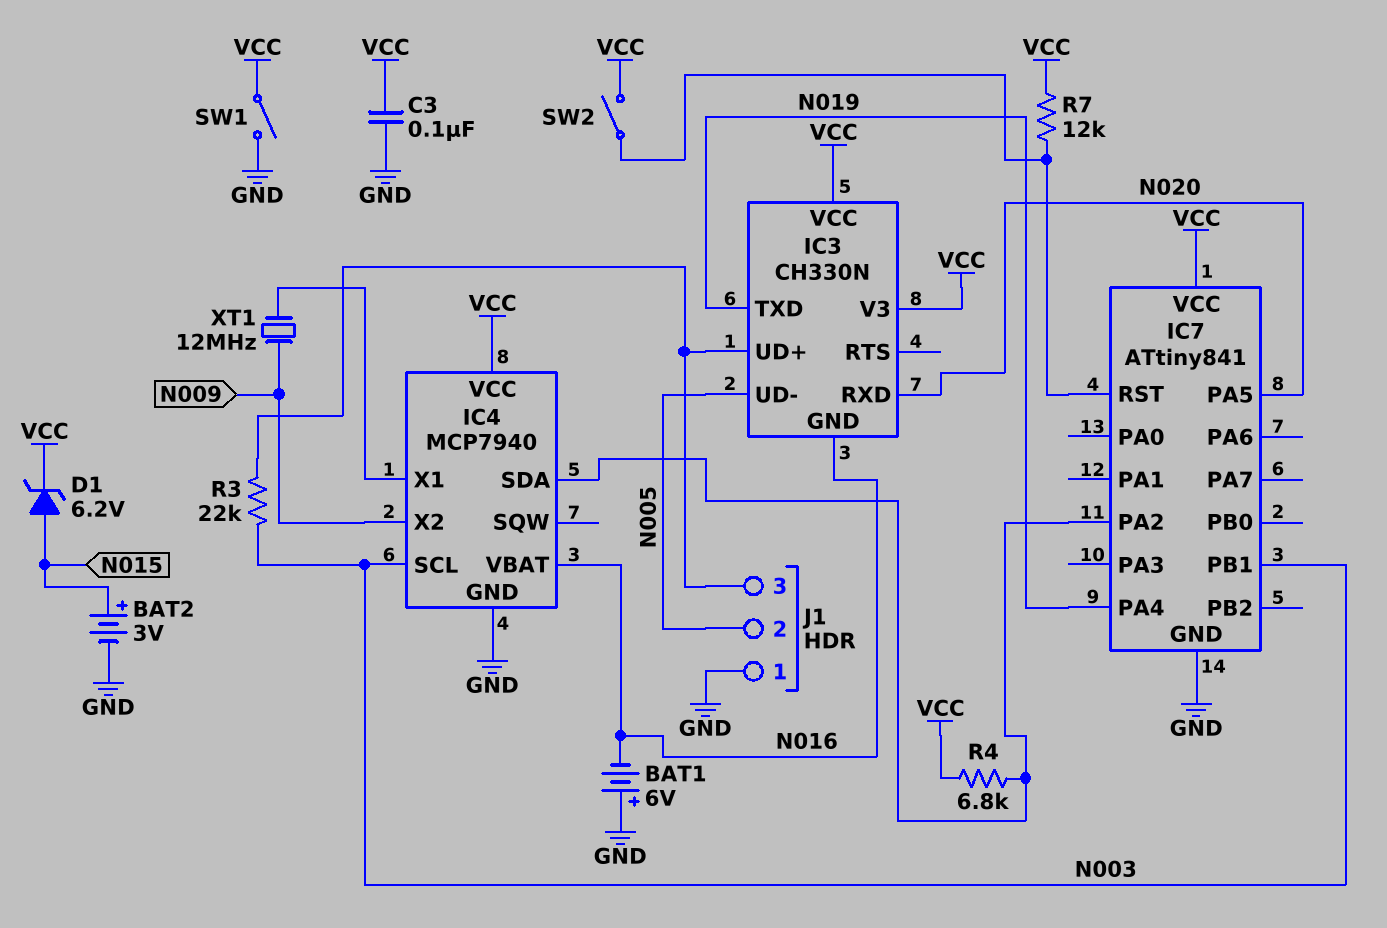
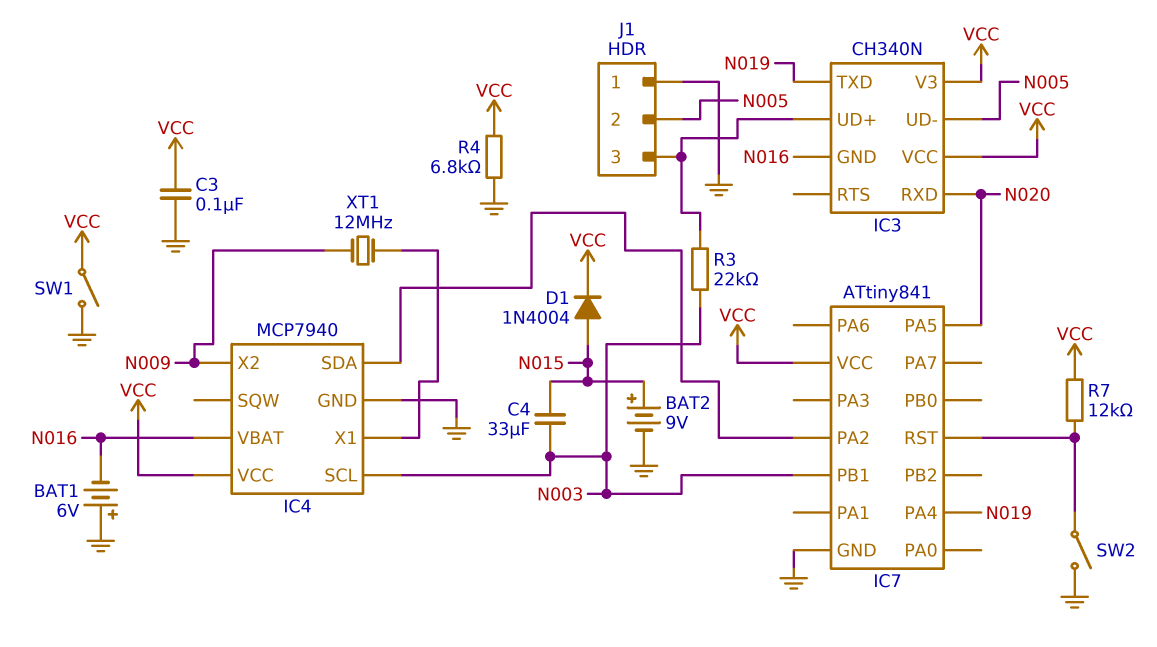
BAT2: 3V (plus N015, minus GND) -> 9V (plus N015, minus GND)
C4: none -> 33uF (N003, N015)
D1: zener 6.2V (A N015, K VCC) -> diode 1N4004 (A N015, K VCC)
IC3: CH330N -> CH340N
R4: 6.8k (IC4/SDA, VCC) -> 6.8k (GND, VCC)
SW2: switch (IC7/RST, VCC) -> switch (GND, IC7/RST)

